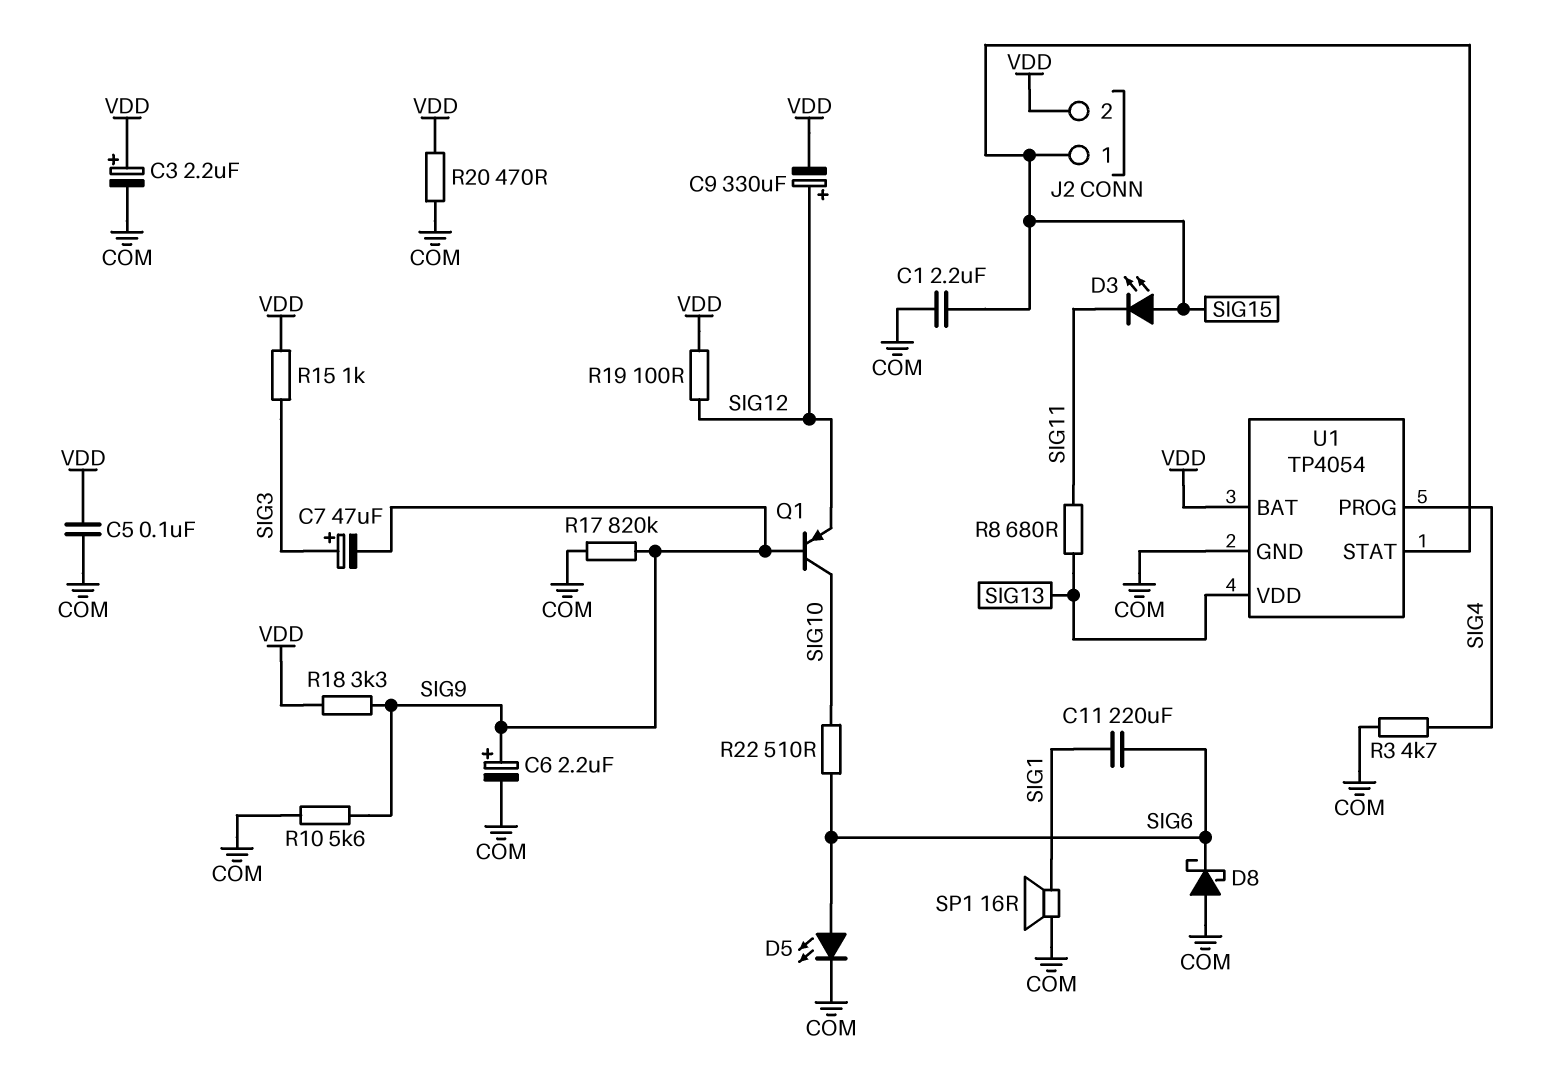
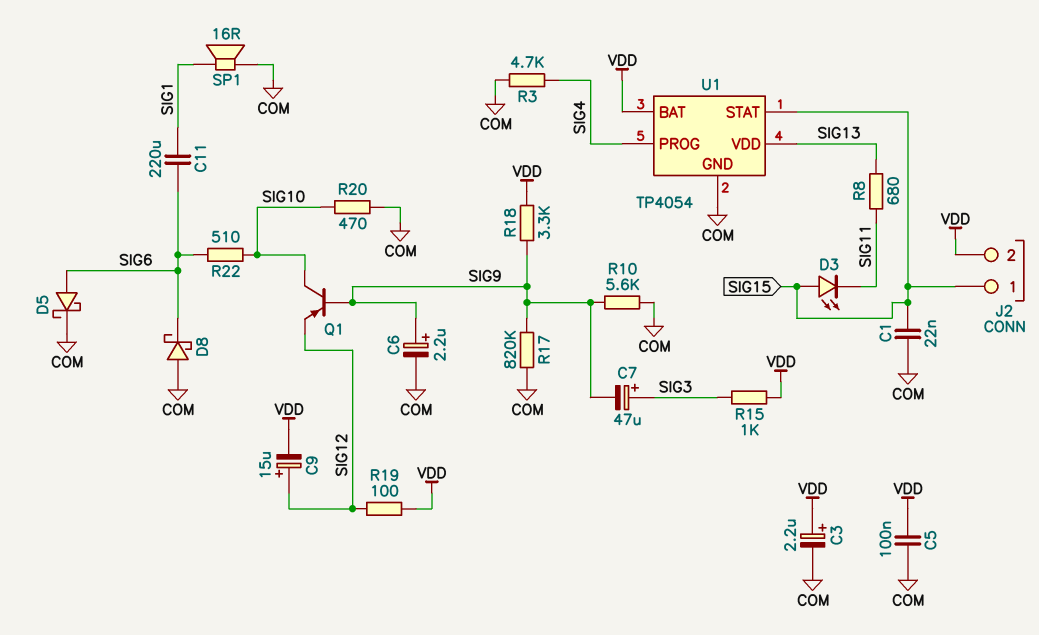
C1: 2.2uF (COM, SIG15) -> 22nF (COM, SIG15)
C9: 330uF (plus SIG12, minus VDD) -> 15uF (plus SIG12, minus VDD)
D5: LED (A SIG6, K COM) -> schottky (A SIG6, K COM)
R20: 470 (COM, VDD) -> 470 (COM, SIG10)

